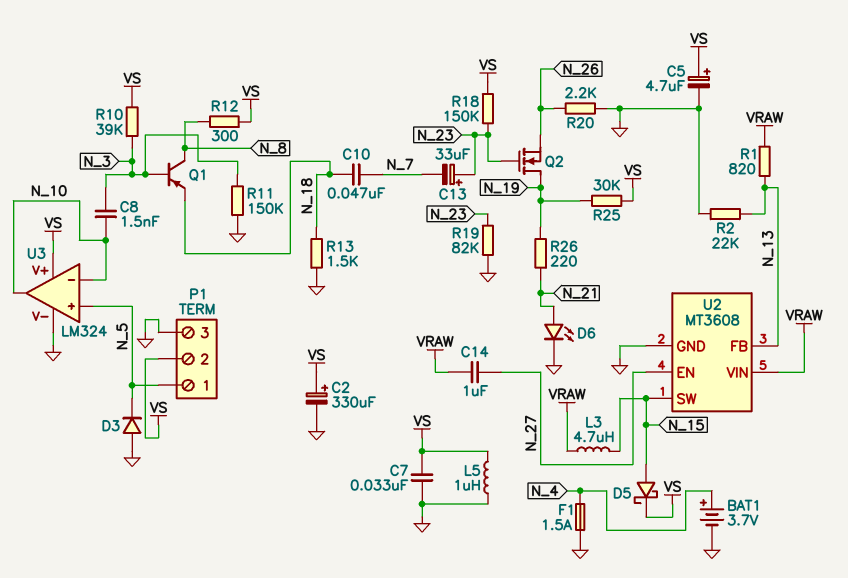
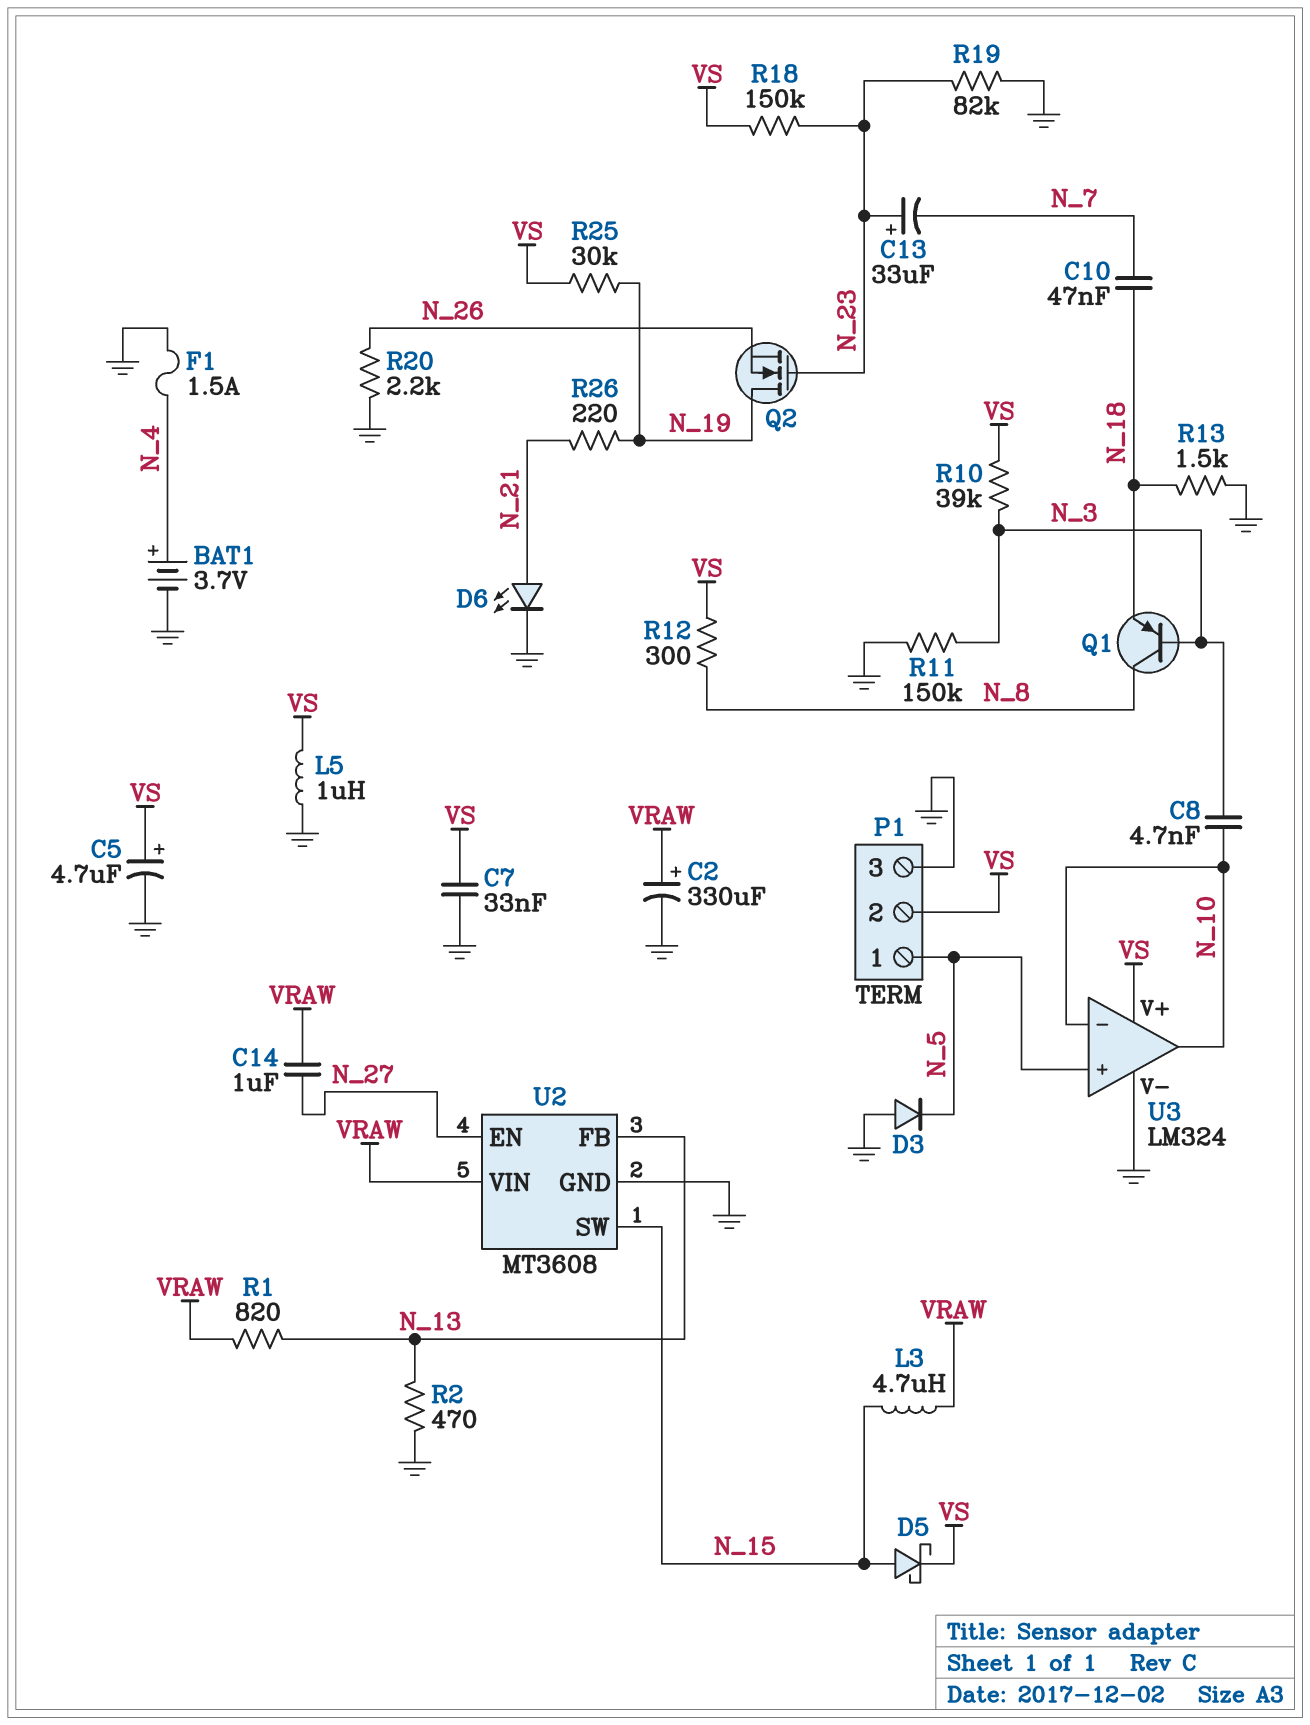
C2: 330uF (plus VS, minus GND) -> 330uF (plus VRAW, minus GND)
C8: 1.5nF (N_3, N_10) -> 4.7nF (N_3, N_10)
R2: 22k (GND, N_13) -> 470 (GND, N_13)

